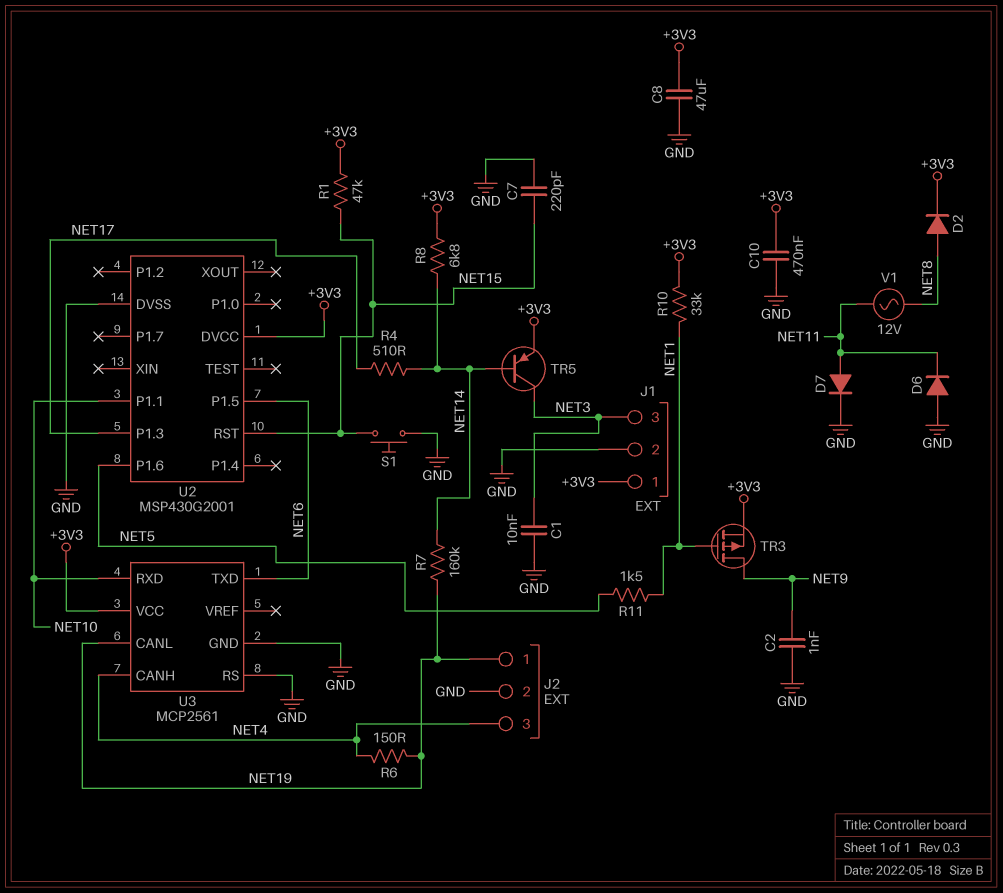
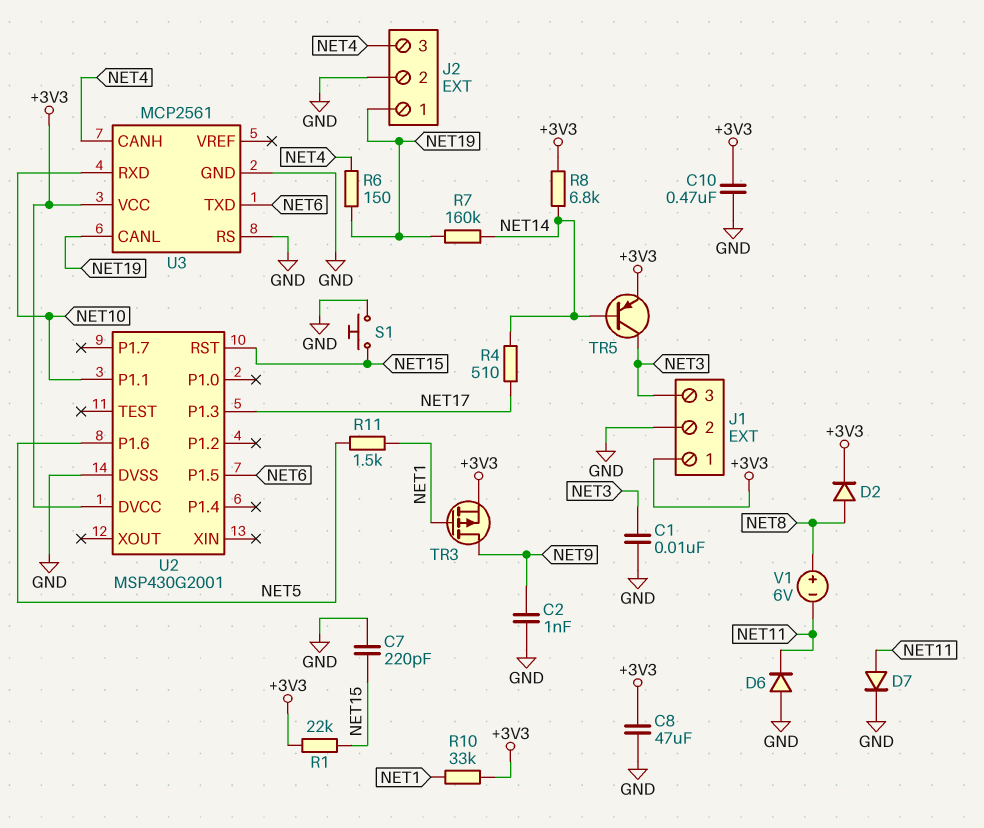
R1: 47k (+3V3, NET15) -> 22k (+3V3, NET15)
V1: AC 12V (NET8, NET11) -> 6V (plus NET8, minus NET11)

